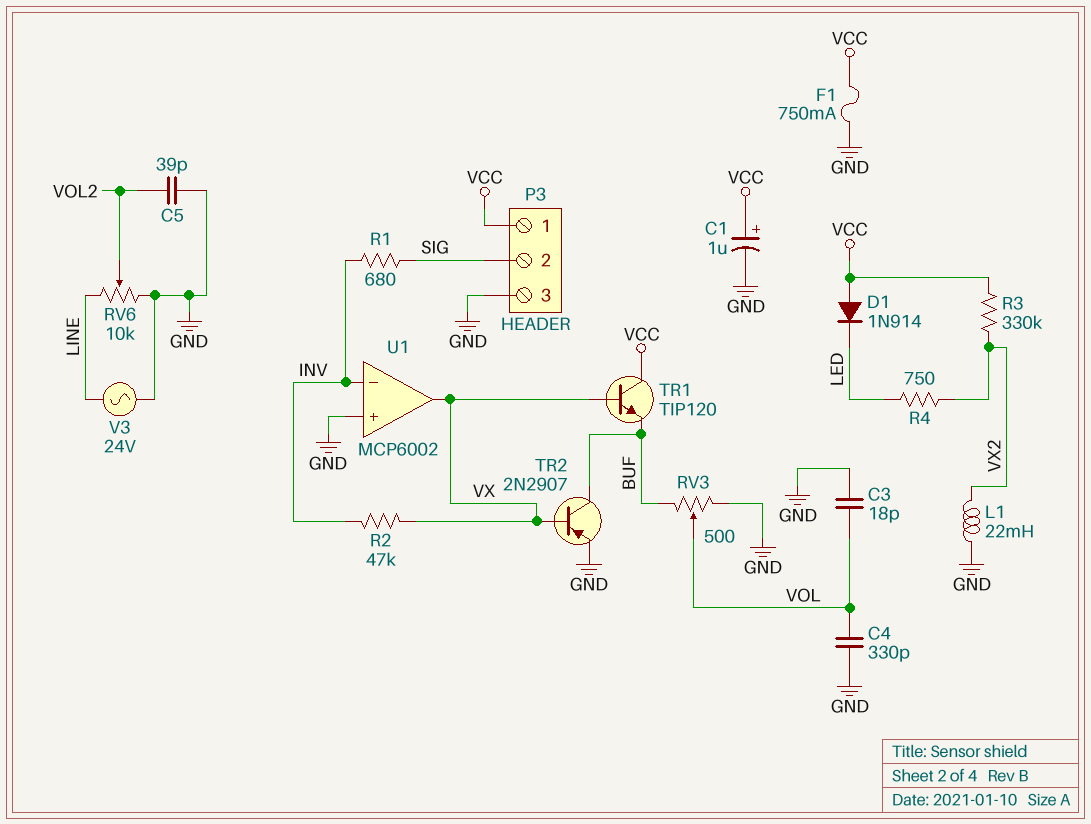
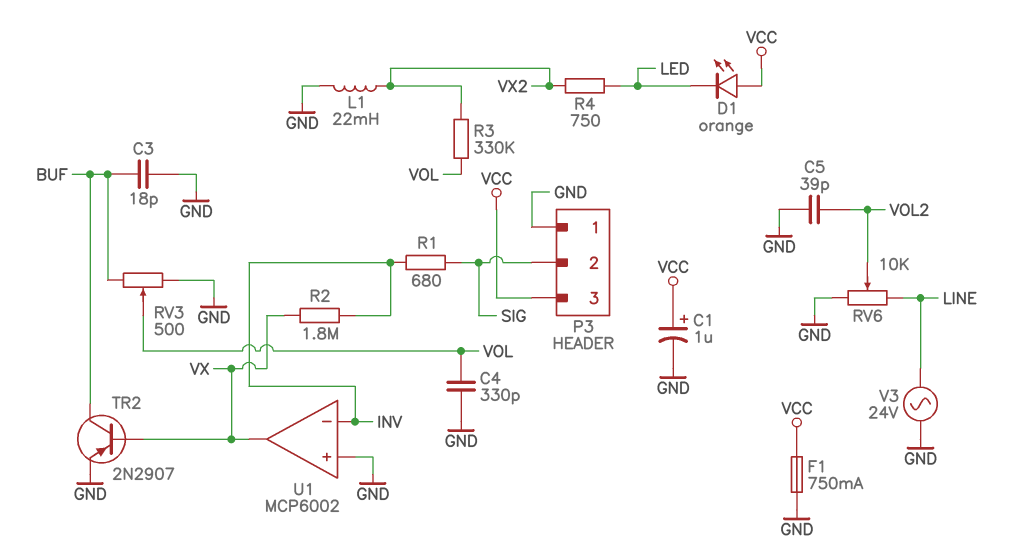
C3: 18pF (GND, VOL) -> 18pF (BUF, GND)
D1: diode 1N914 (A VCC, K LED) -> LED orange (A VCC, K LED)
P3 pin 1: VCC -> GND
P3 pin 3: GND -> VCC
R2: 47k (INV, VX) -> 1.8M (INV, VX)
R3: 330k (VCC, VX2) -> 330k (VOL, VX2)
TR1: NPN TIP120 (B VX, C VCC, E BUF) -> none

